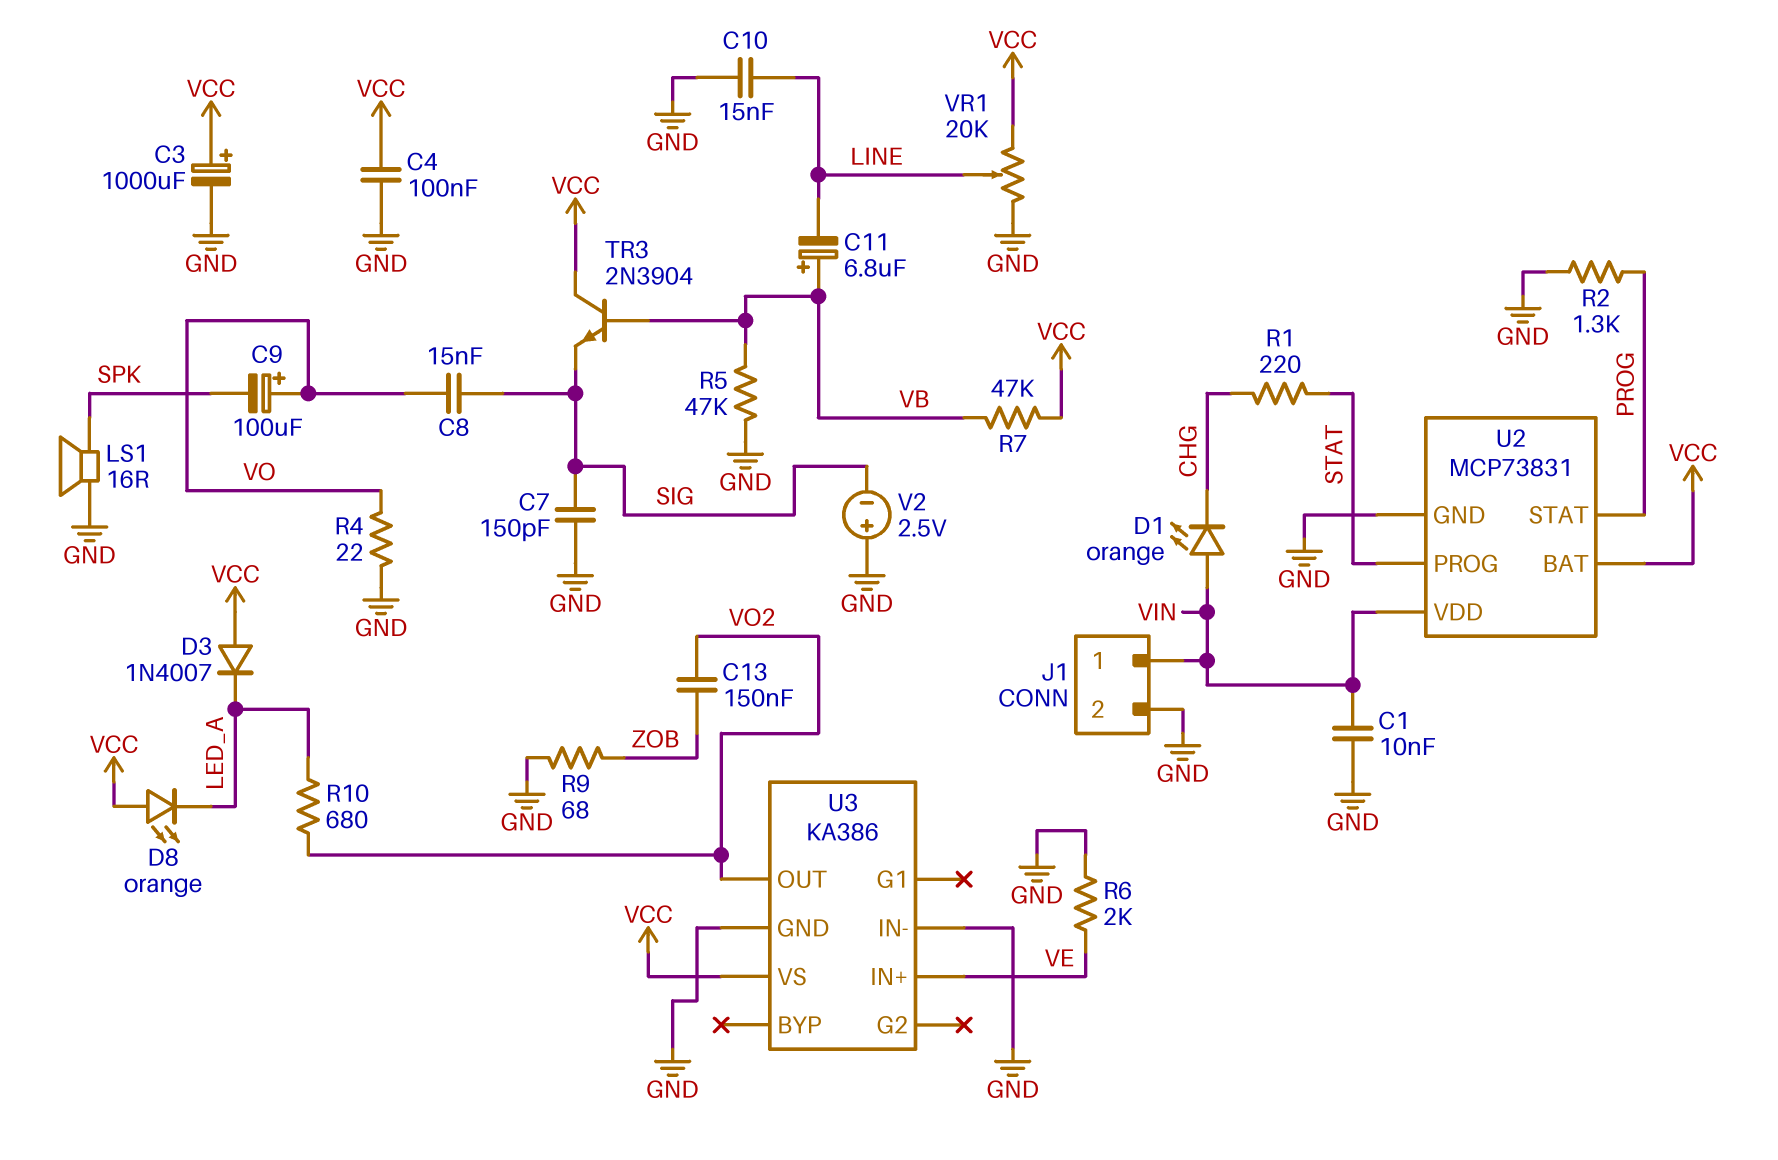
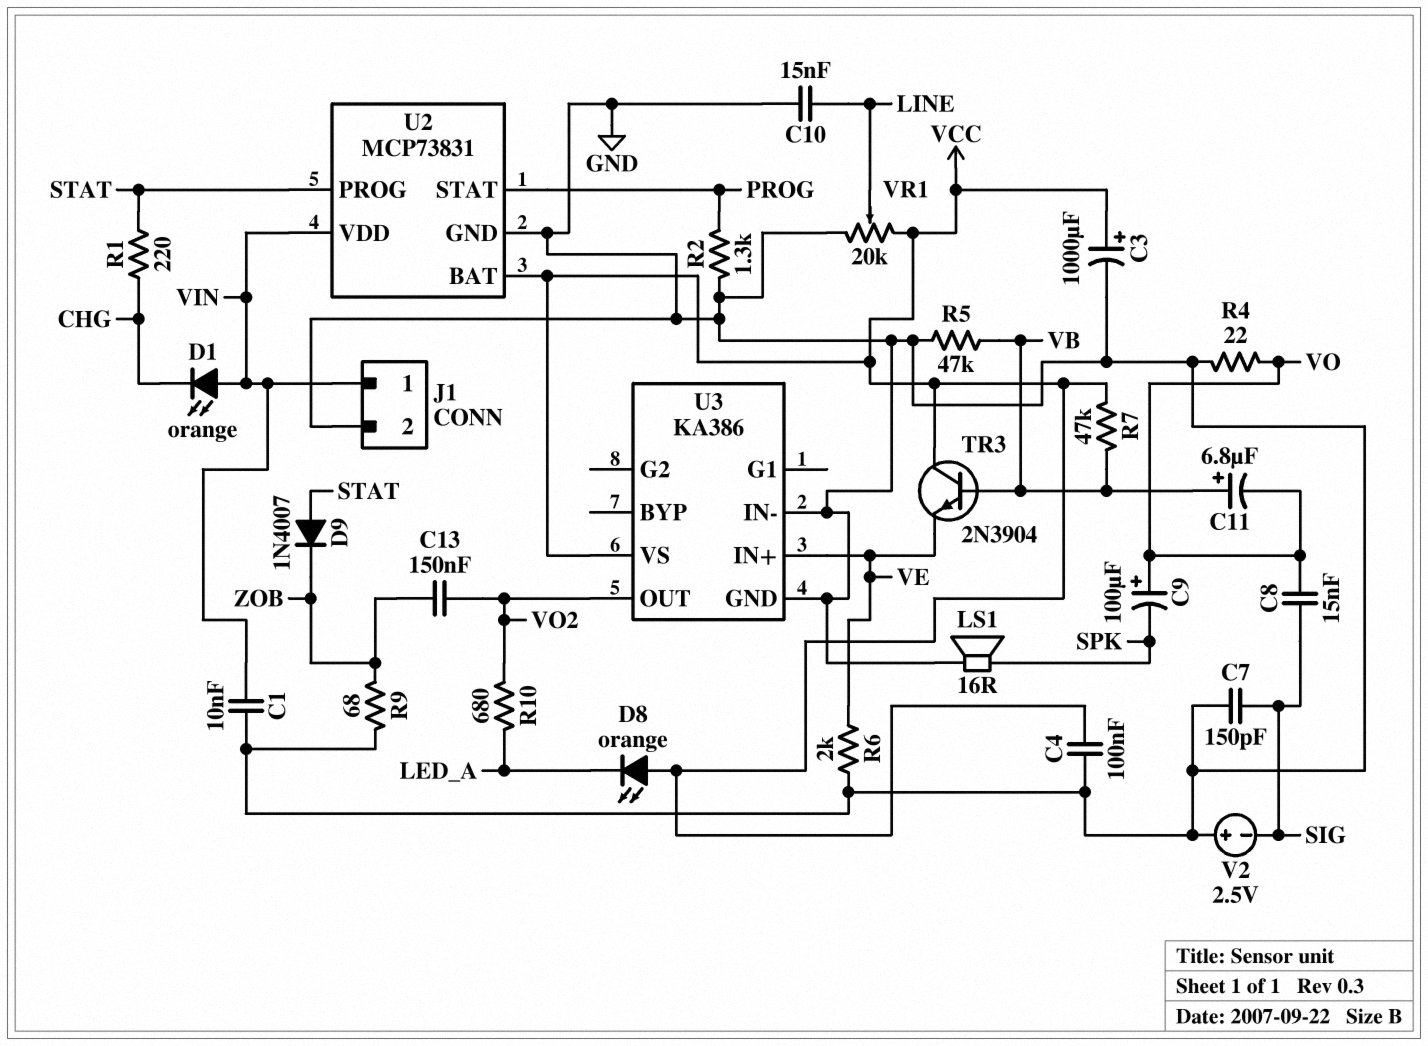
C11: 6.8uF (plus VB, minus LINE) -> 6.8uF (plus VB, minus VO)
D3: diode 1N4007 (A VCC, K LED_A) -> none
D9: none -> diode 1N4007 (A STAT, K ZOB)
TR3: NPN 2N3904 (B VB, C VCC, E SIG) -> NPN 2N3904 (B VB, C VCC, E VE)

